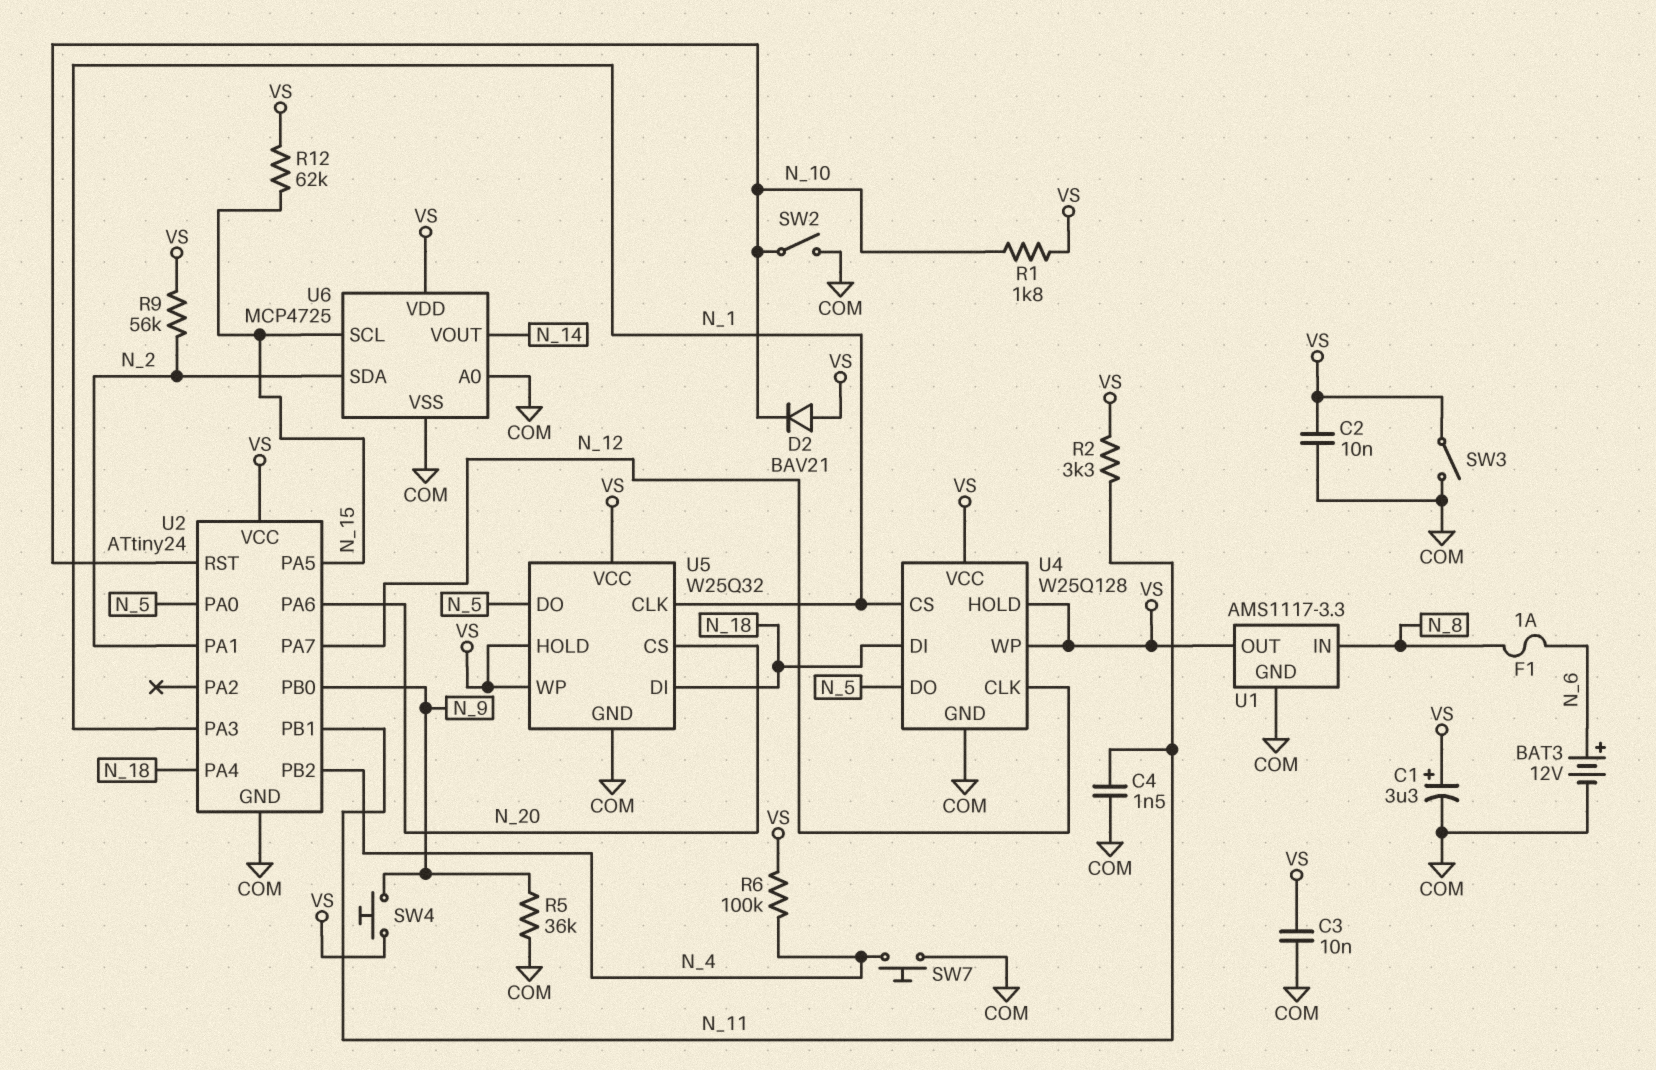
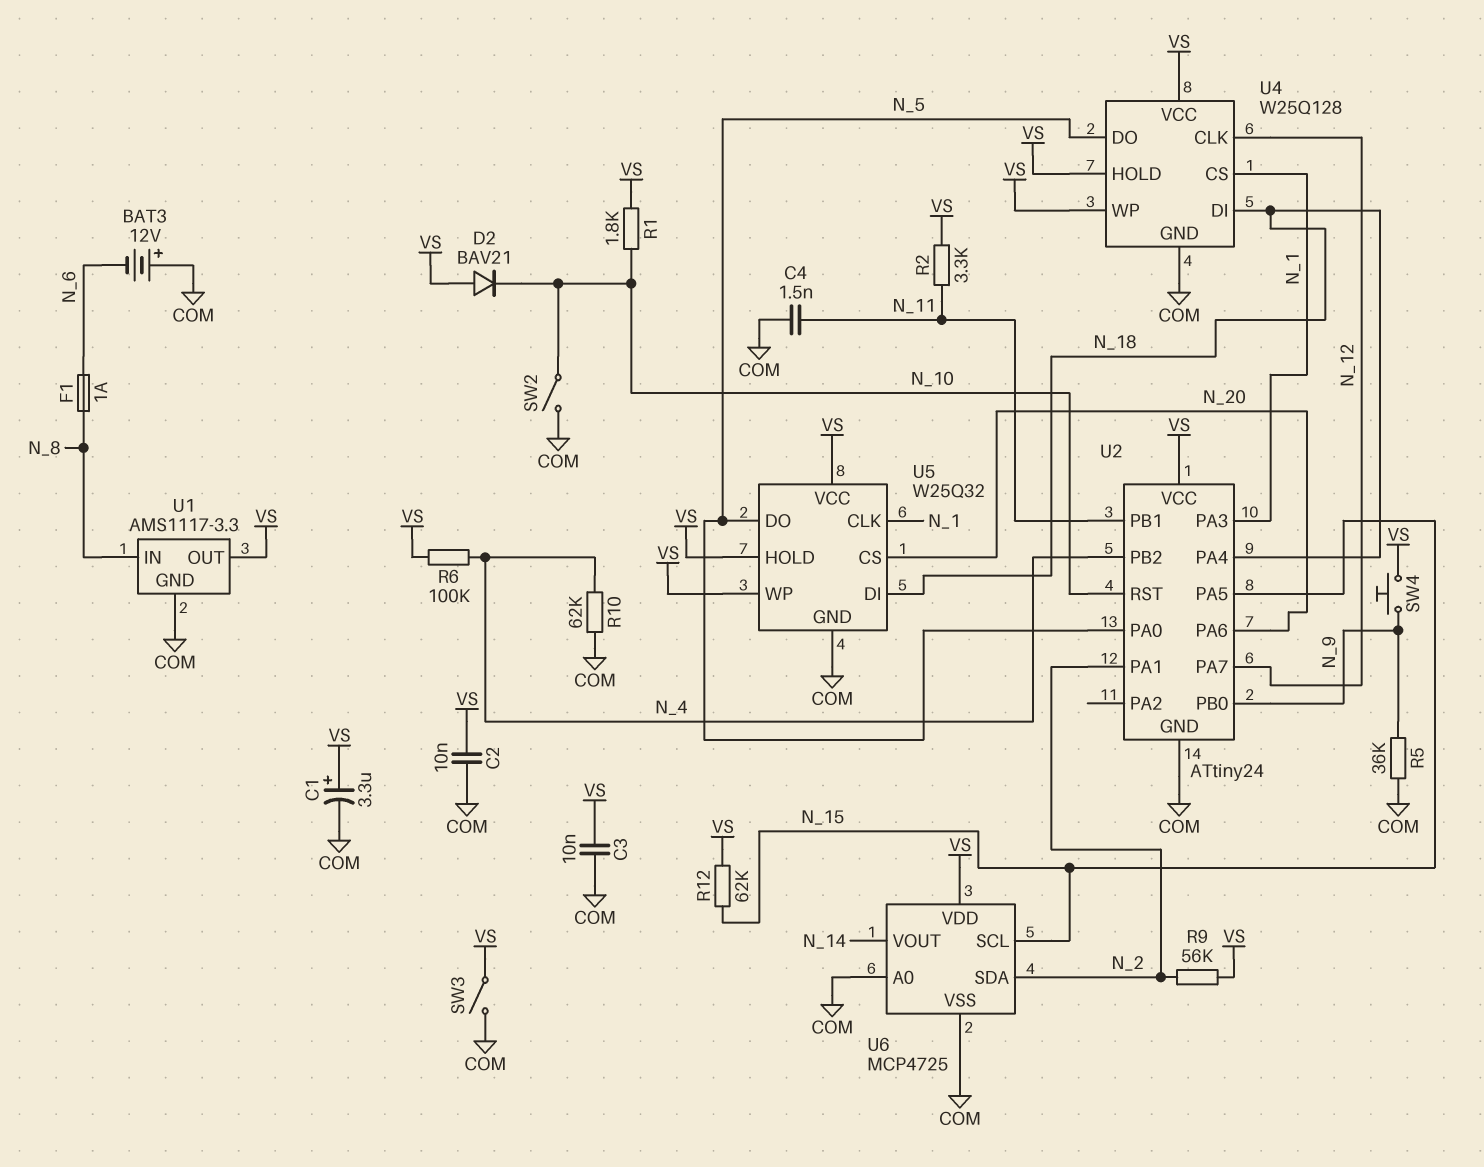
BAT3: 12V (plus N_6, minus COM) -> 12V (plus COM, minus N_6)
R10: none -> 62k (COM, N_4)
SW7: button (COM, N_4) -> none

